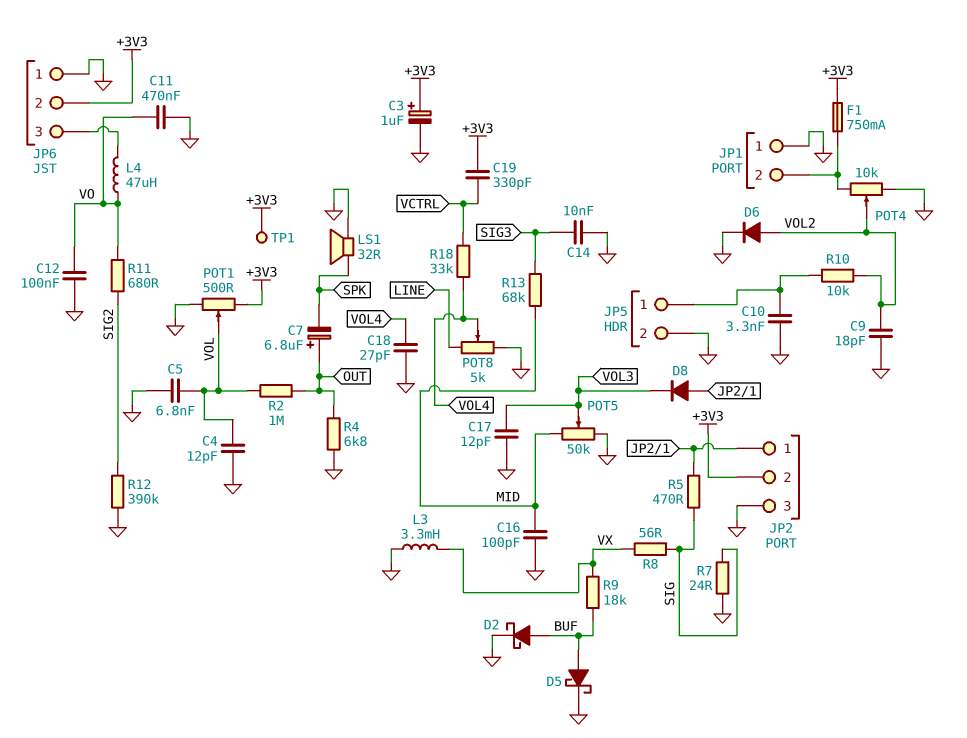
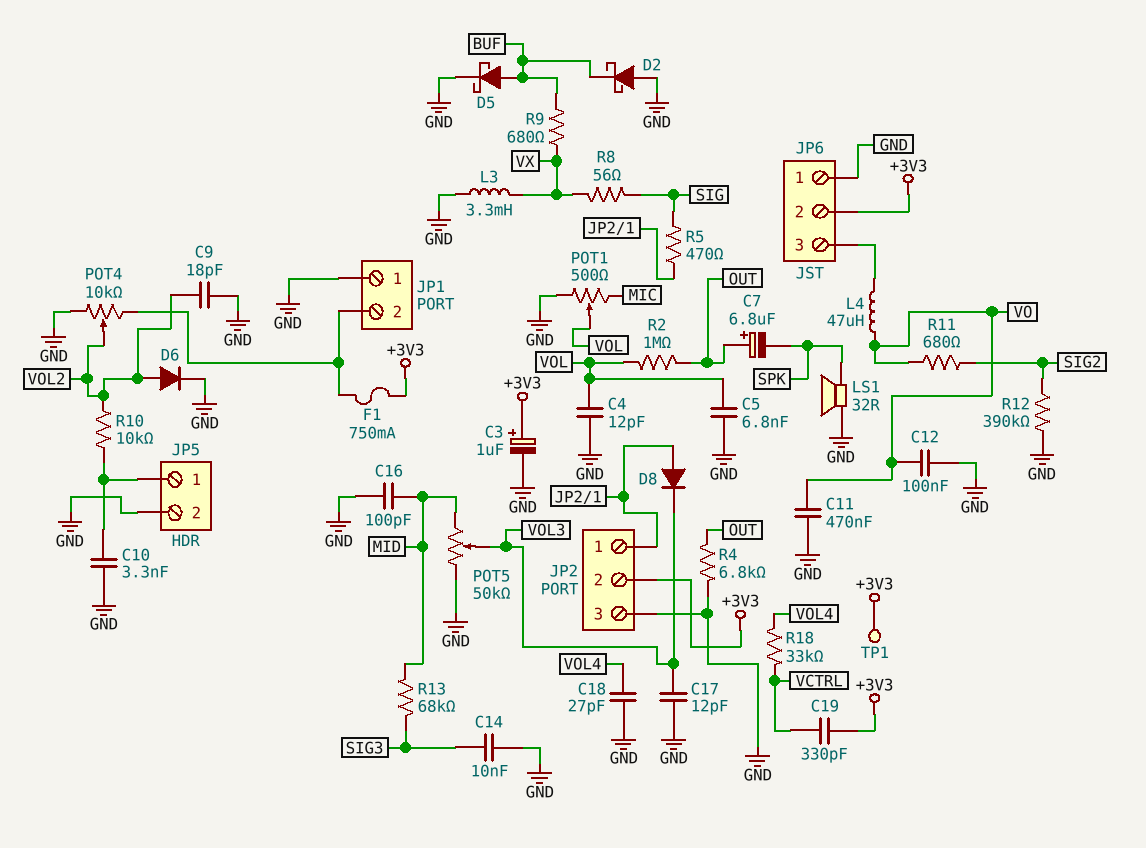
D2: schottky (A BUF, K GND) -> schottky (A GND, K BUF)
POT1: 500 (+3V3, GND, wiper VOL) -> 500 (GND, MIC, wiper VOL)
POT8: 5k (GND, LINE, wiper VOL4) -> none
R7: 24 (GND, SIG) -> none
R9: 18k (BUF, VX) -> 680 (BUF, VX)

